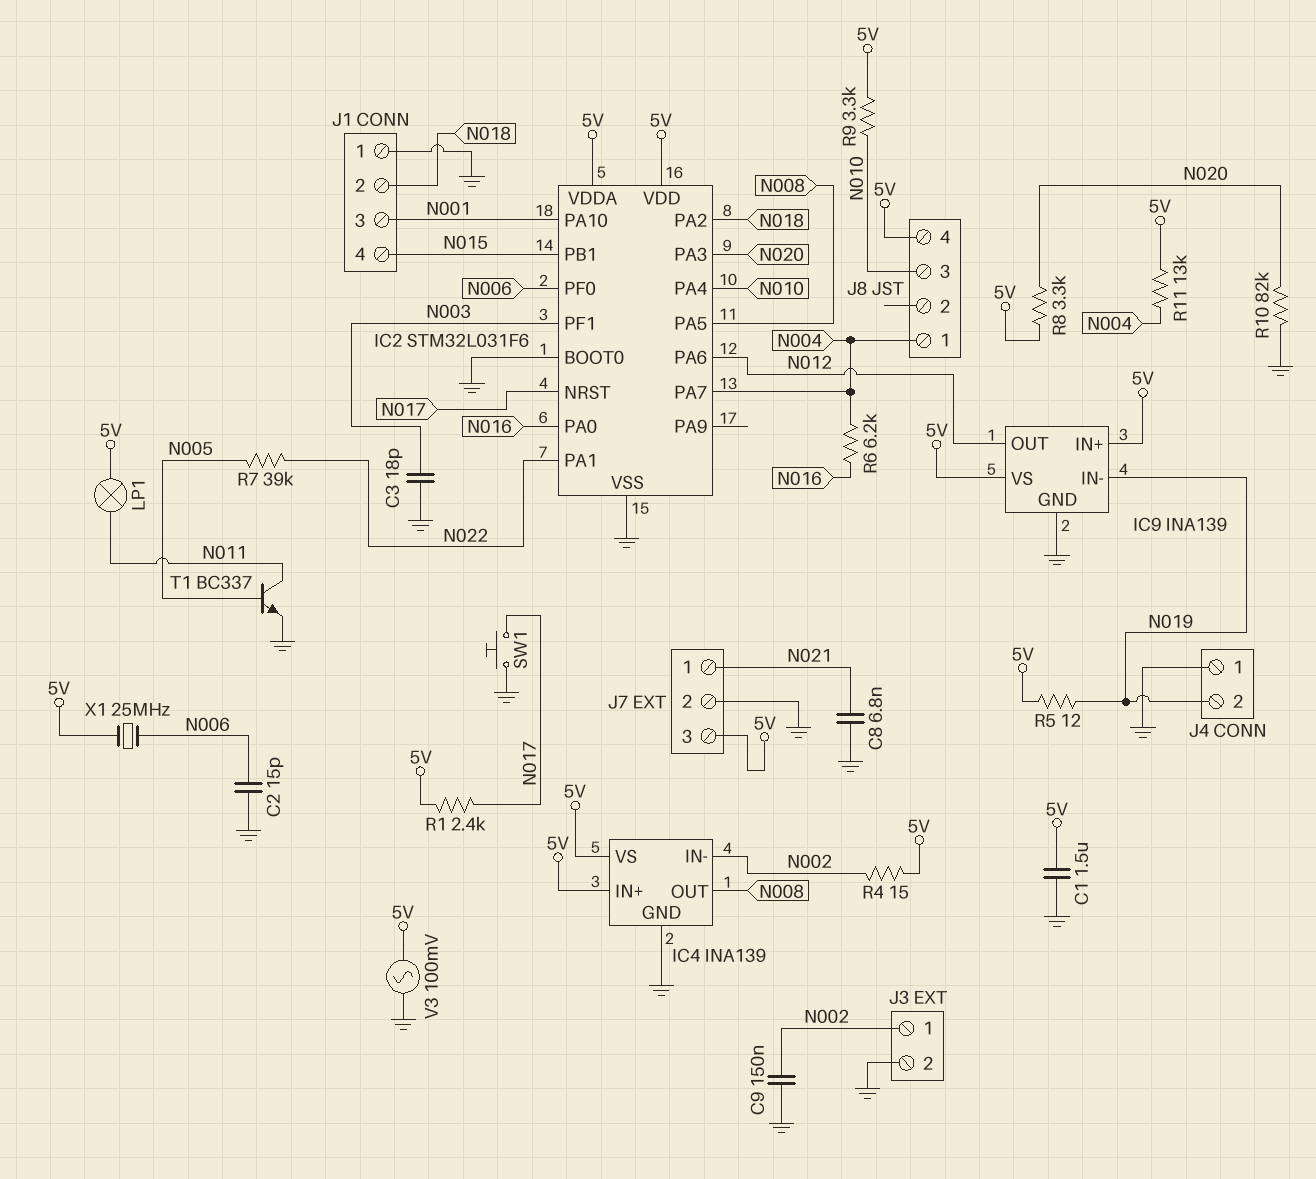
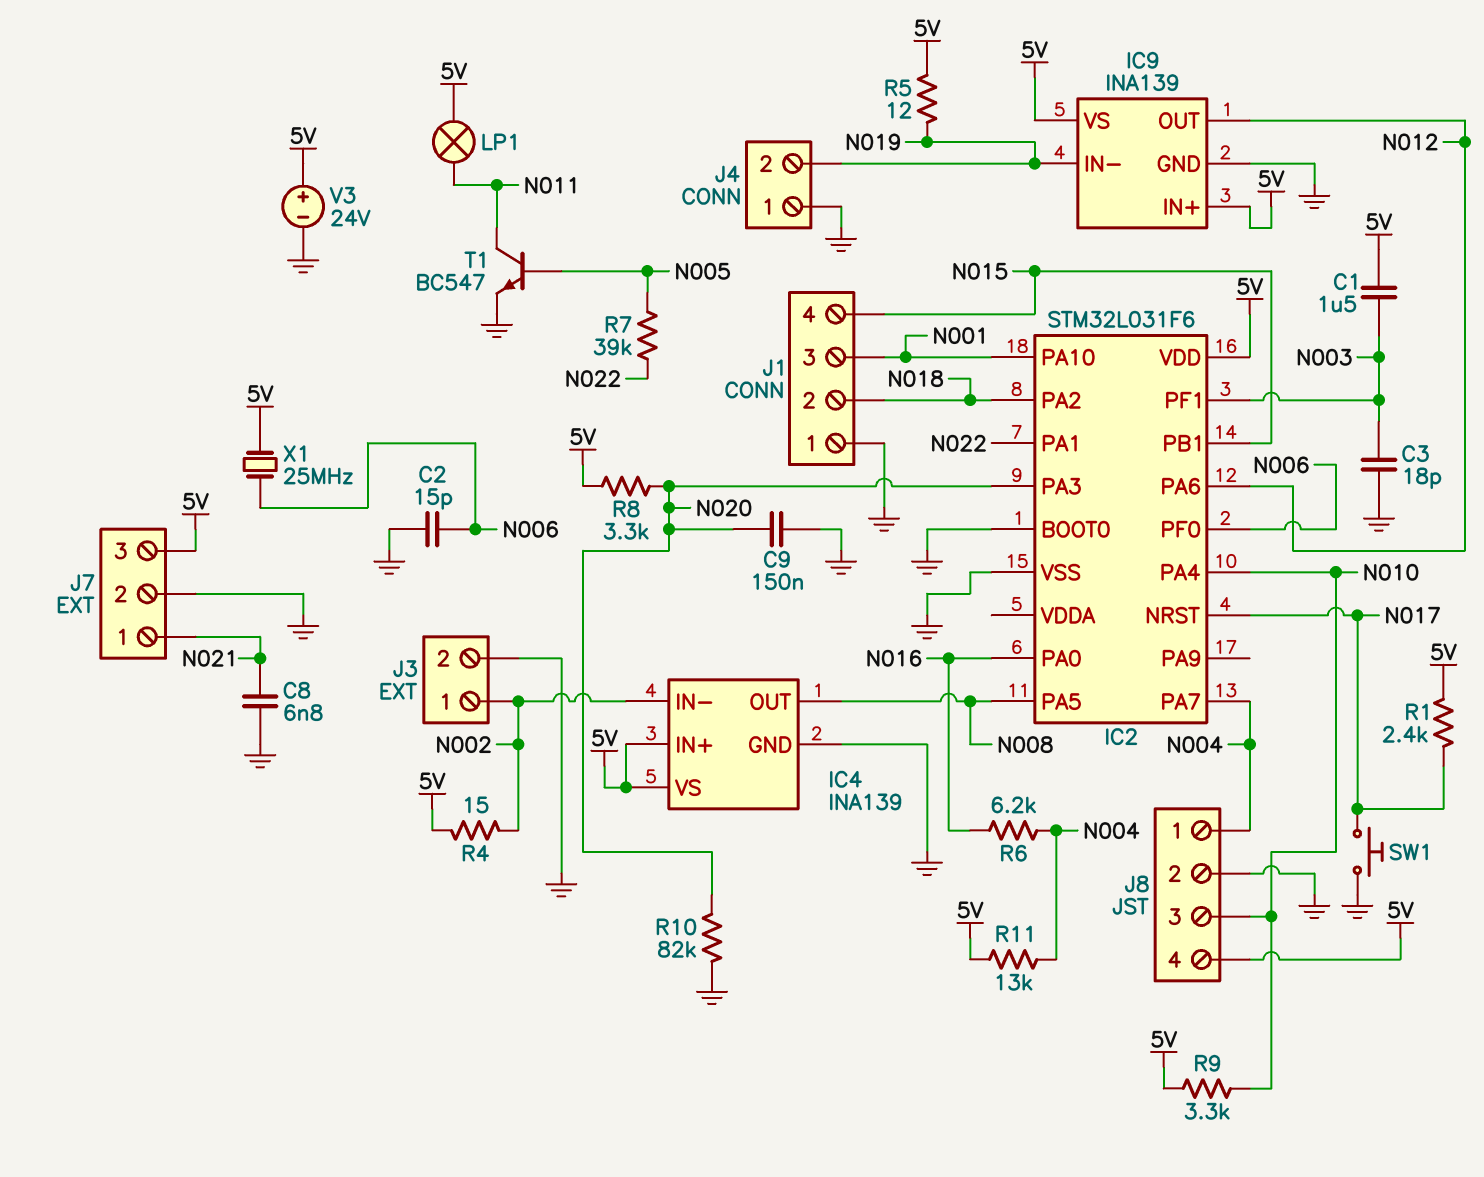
C1: 1.5uF (5V, GND) -> 1.5uF (5V, N003)
C9: 150nF (GND, N002) -> 150nF (GND, N020)
IC2 pin VDDA: 5V -> none
J8 pin 2: none -> GND
T1: NPN BC337 (B N005, C N011, E GND) -> NPN BC547 (B N005, C N011, E GND)
V3: AC 100mV (5V, GND) -> 24V (plus 5V, minus GND)

